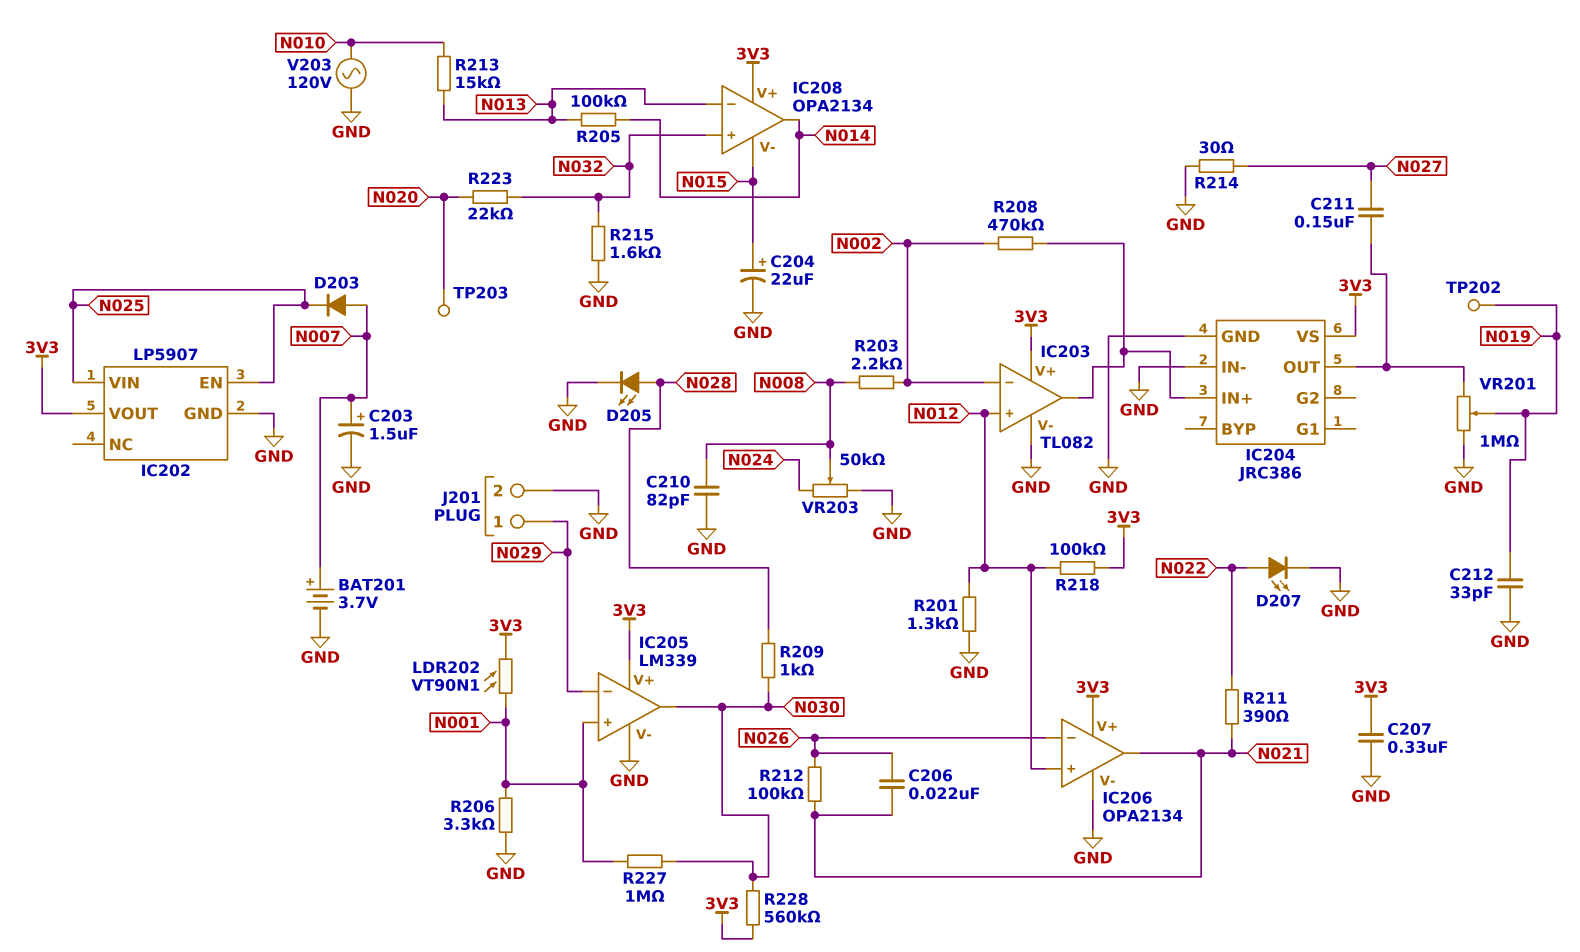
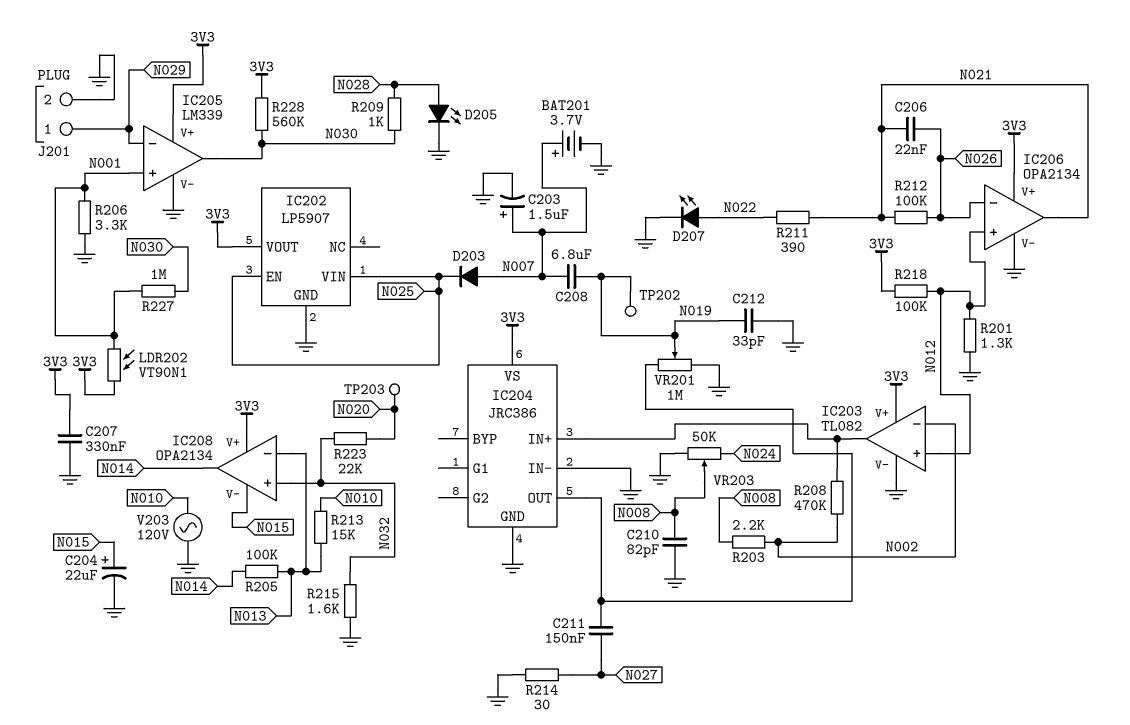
C208: none -> 6.8uF (N007, N019)

